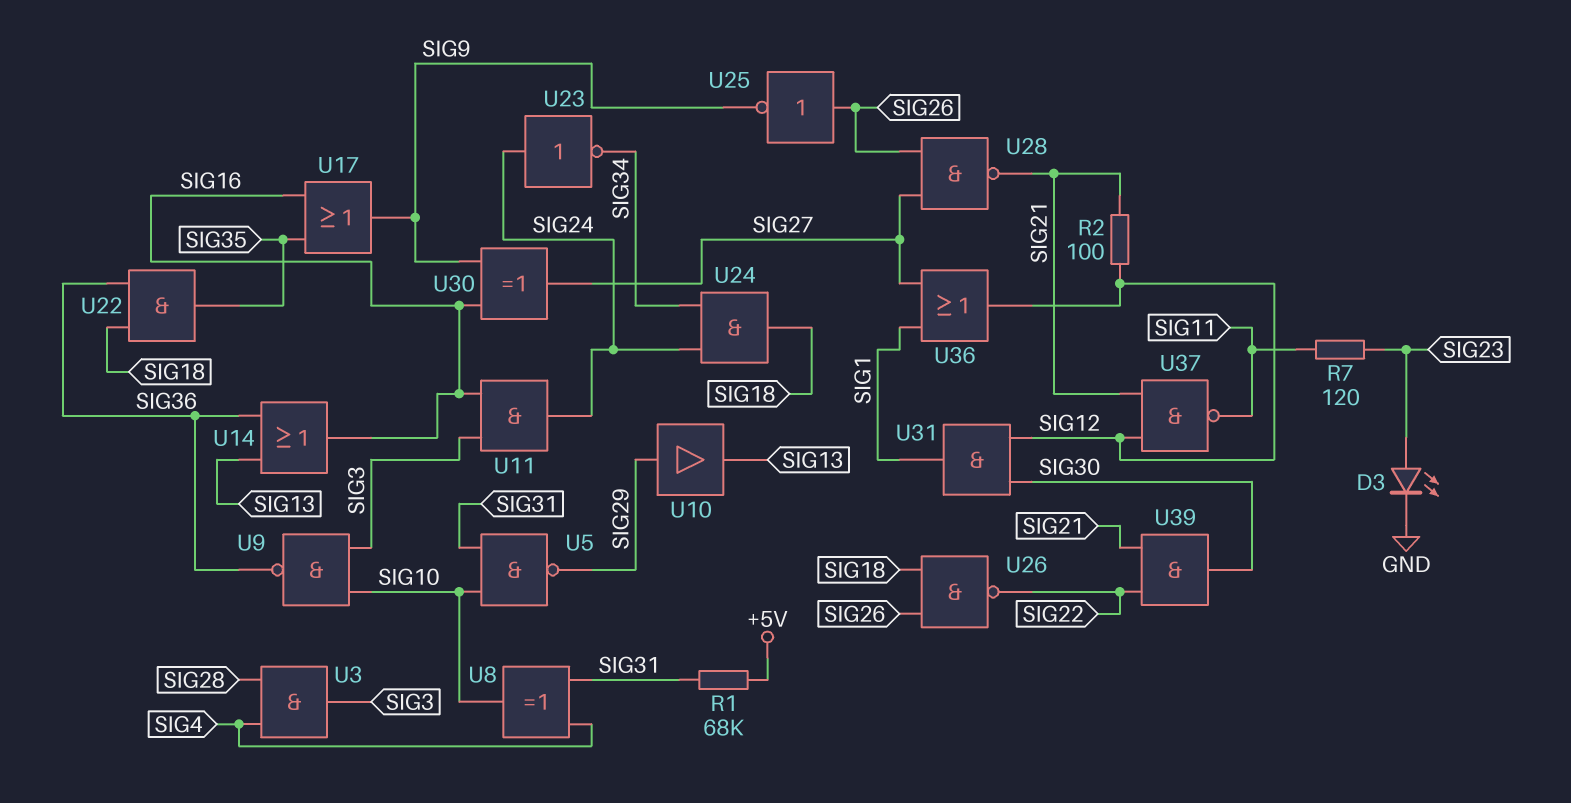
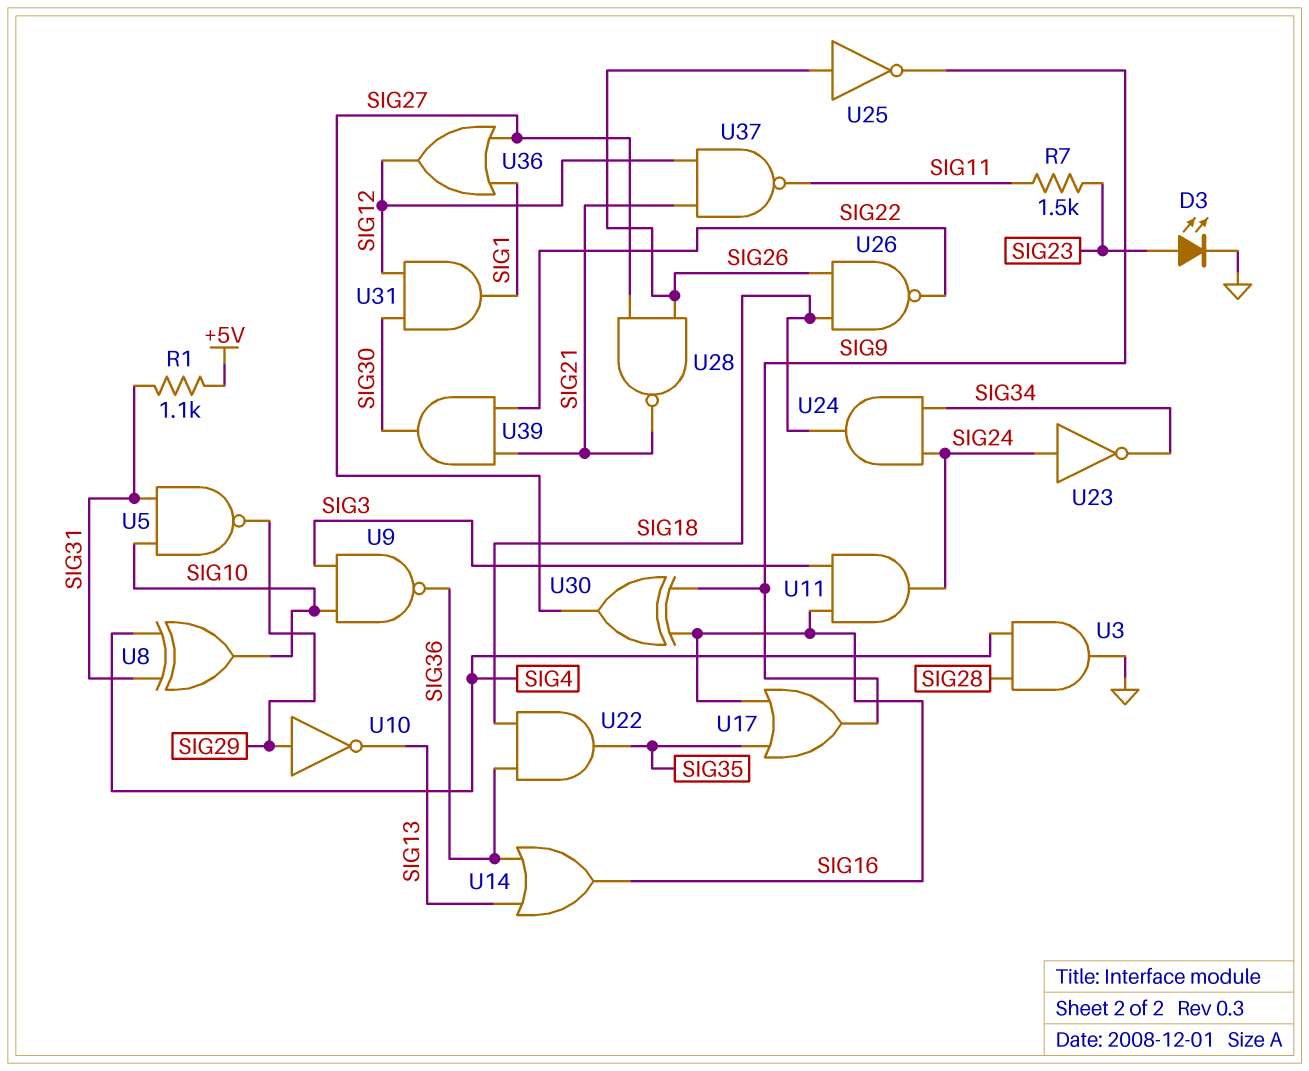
R1: 68k (+5V, SIG31) -> 1.1k (+5V, SIG31)
R2: 100 (SIG12, SIG21) -> none
R7: 120 (SIG11, SIG23) -> 1.5k (SIG11, SIG23)
U3: AND (in SIG4, in SIG28, out SIG3) -> AND (in SIG4, in SIG28, out GND)
U10: buffer (in SIG29, out SIG13) -> NOT (in SIG29, out SIG13)

